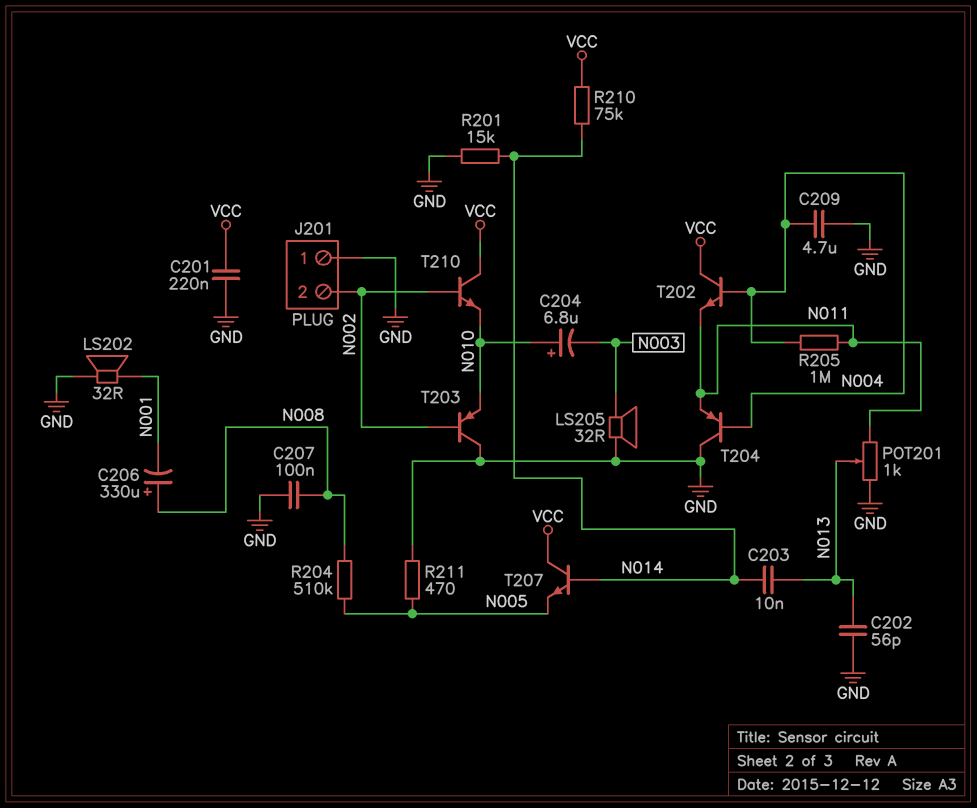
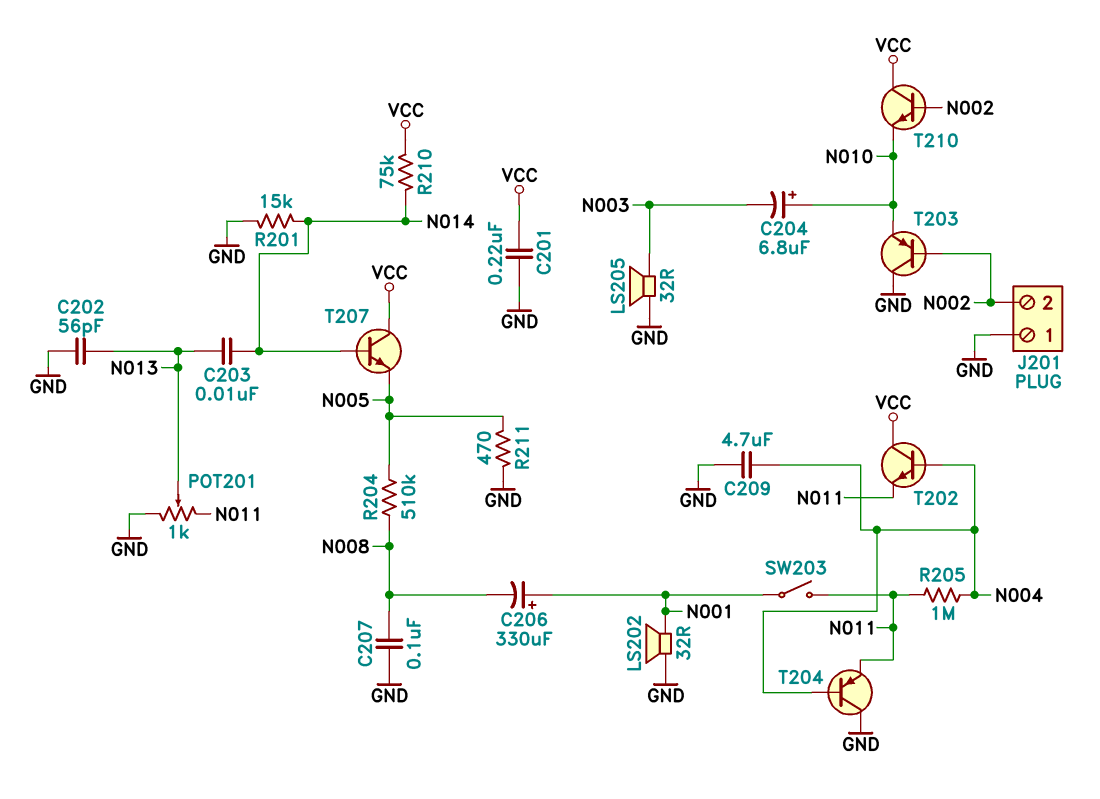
C206: 330uF (plus N008, minus N001) -> 330uF (plus N001, minus N008)
SW203: none -> switch (N001, N011)

